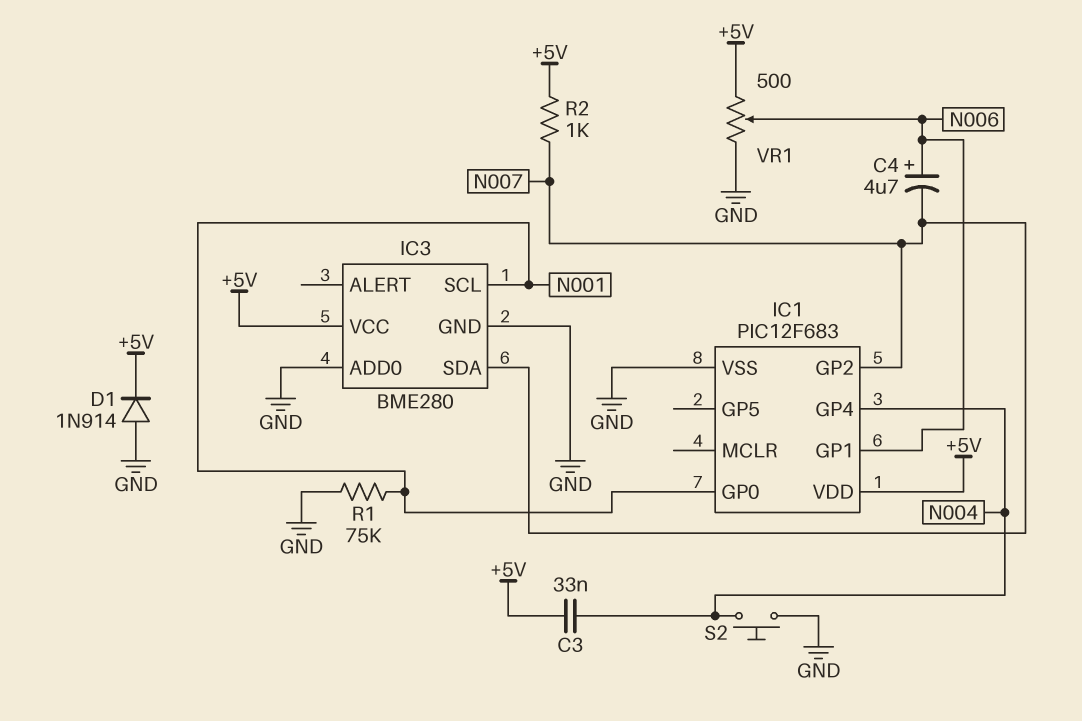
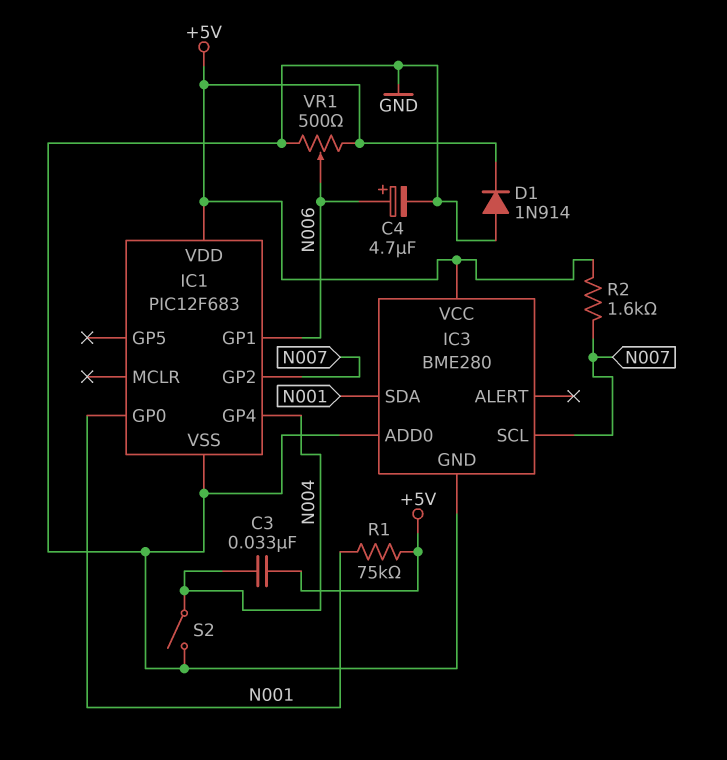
C4: 4.7uF (plus N006, minus N007) -> 4.7uF (plus N006, minus GND)
IC3 pin SCL: N001 -> N007
IC3 pin SDA: N007 -> N001
R1: 75k (GND, N001) -> 75k (+5V, N001)
R2: 1k (+5V, N007) -> 1.6k (+5V, N007)
S2: button (GND, N004) -> switch (GND, N004)

